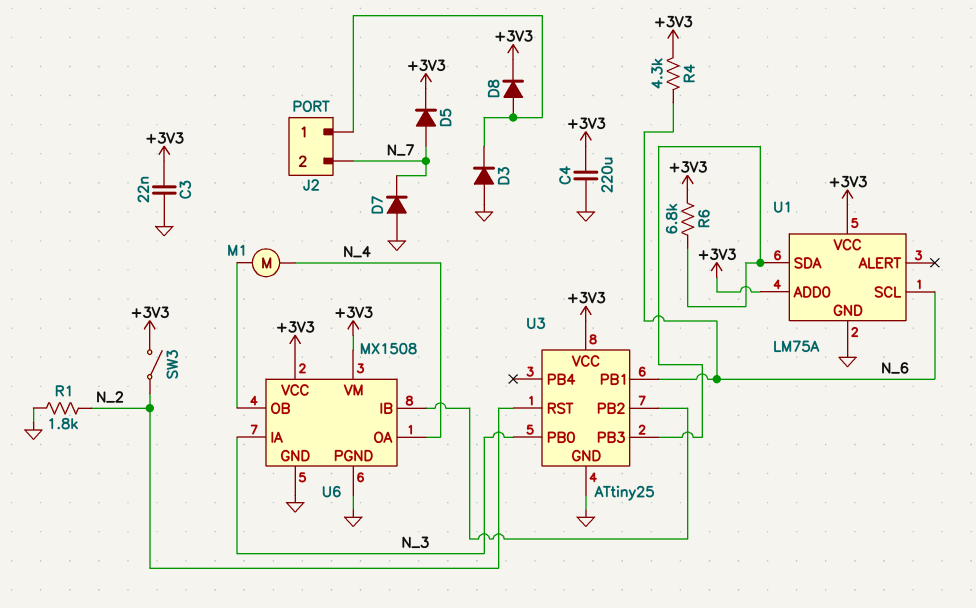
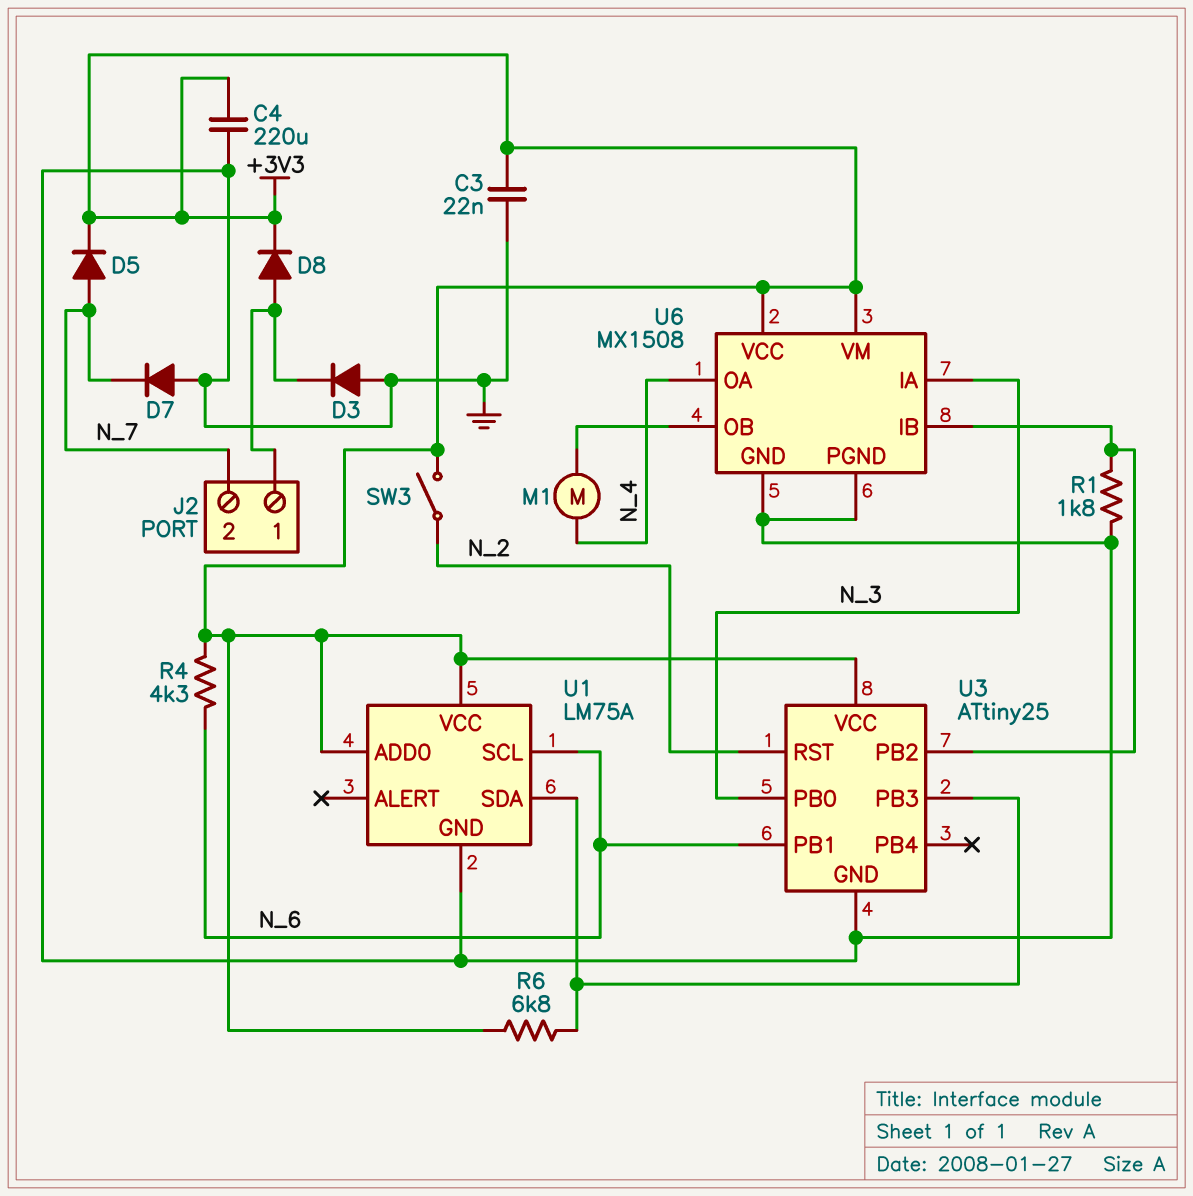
R1: 1.8k (GND, N_2) -> 1.8k (GND, U3/PB2)

